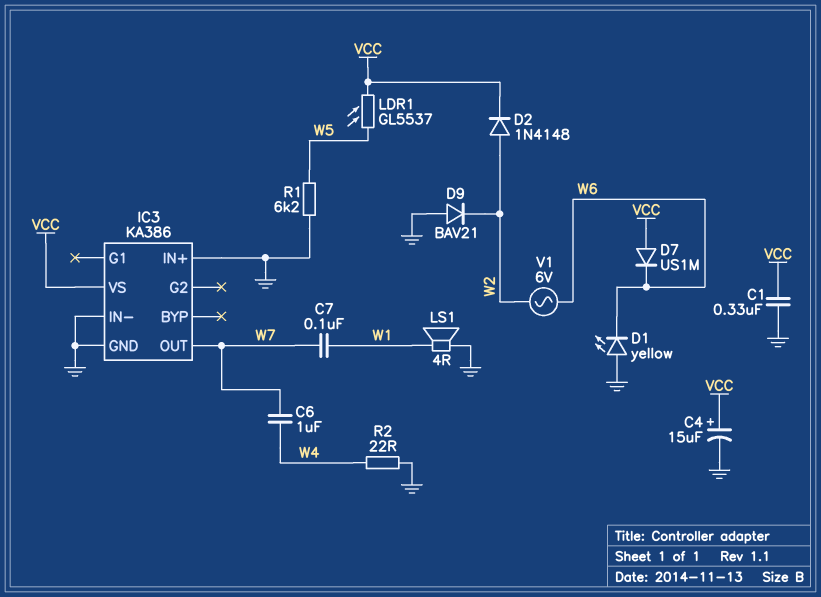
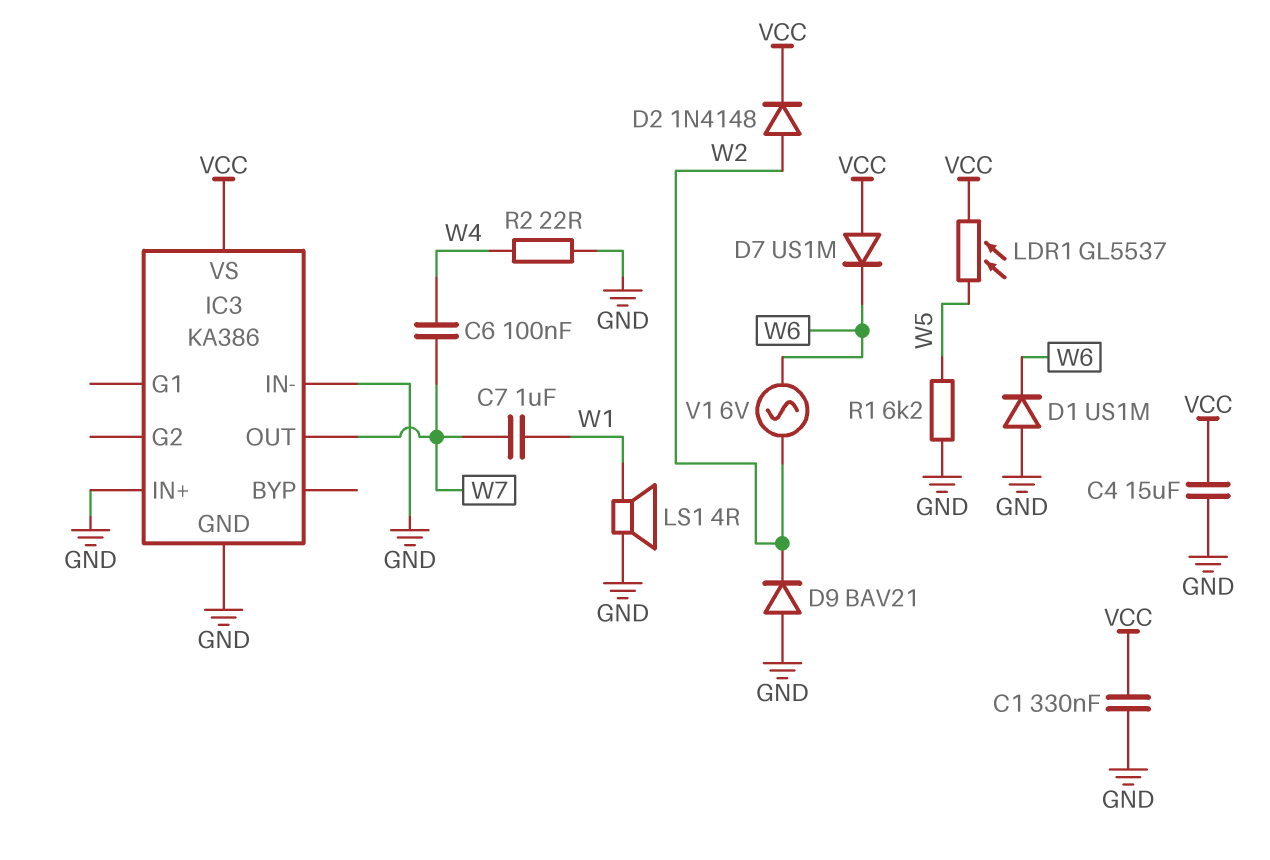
C4: 15uF (plus VCC, minus GND) -> 15uF (GND, VCC)
C6: 1uF (W4, W7) -> 100nF (W4, W7)
C7: 100nF (W1, W7) -> 1uF (W1, W7)
D1: LED yellow (A GND, K W6) -> diode US1M (A GND, K W6)

